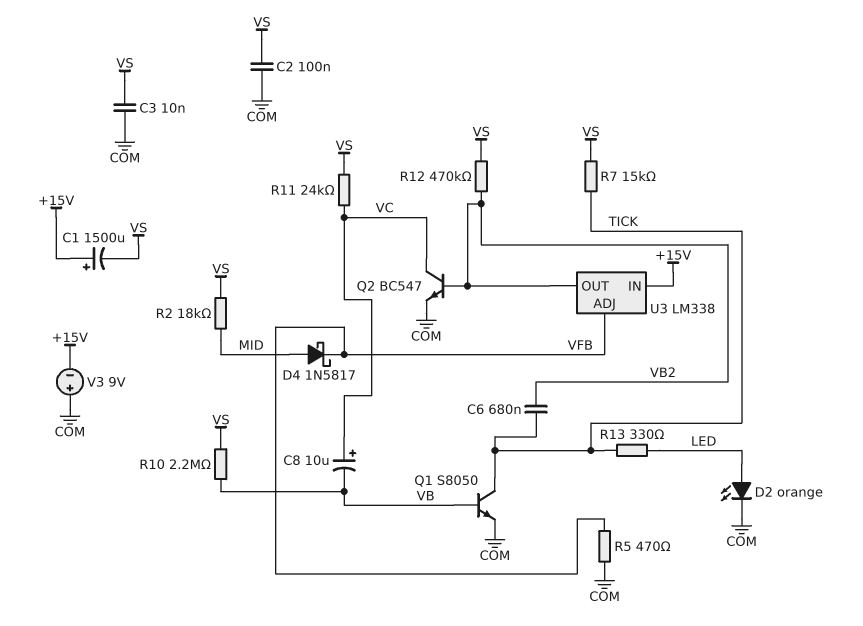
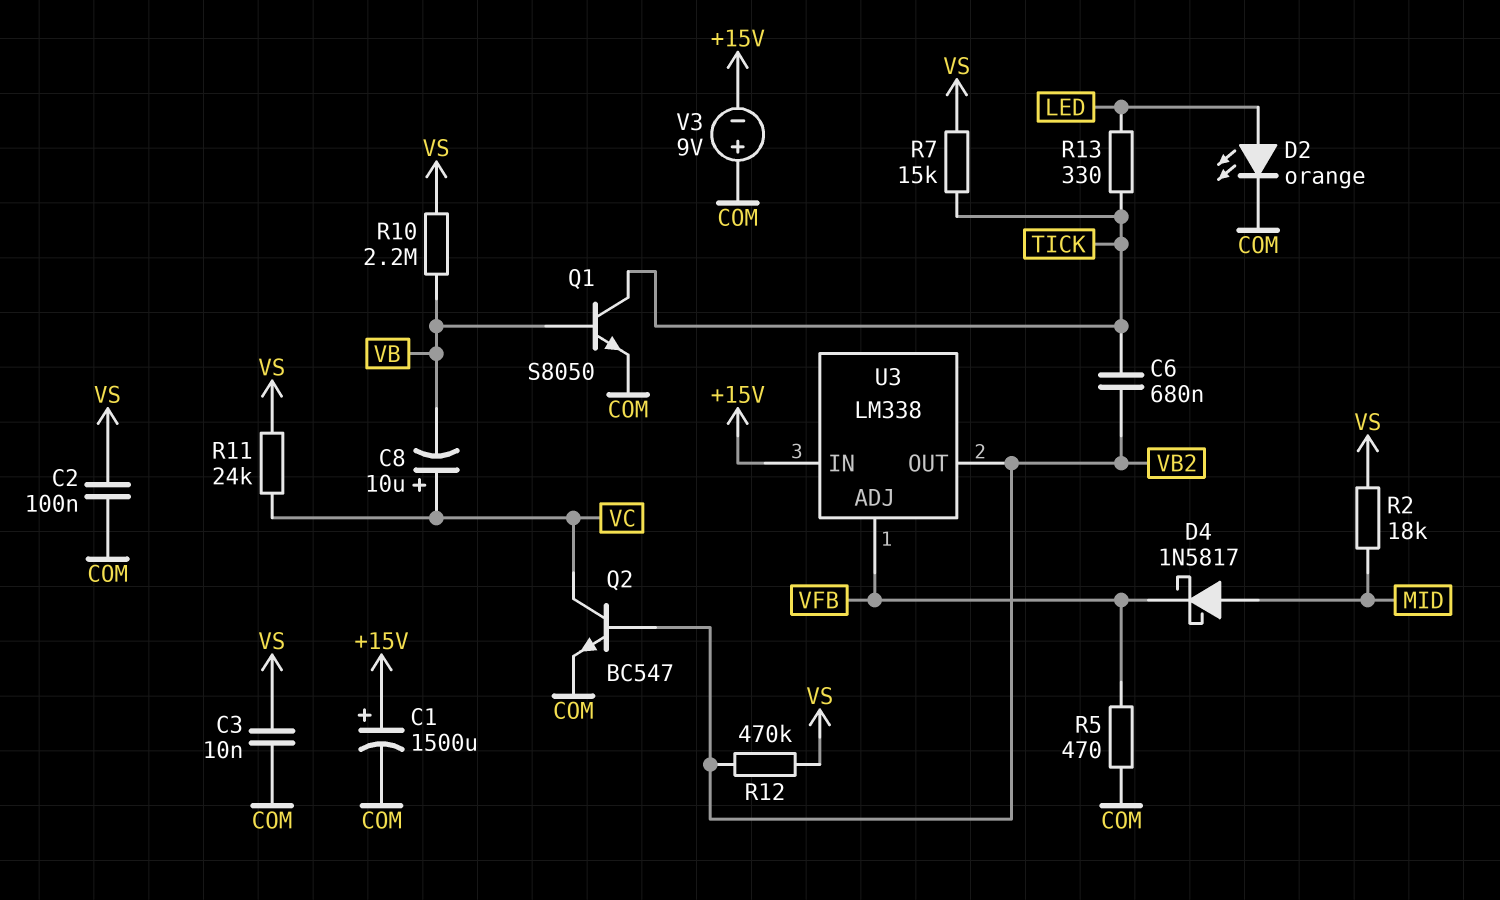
C1: 1500uF (plus +15V, minus VS) -> 1500uF (plus +15V, minus COM)

